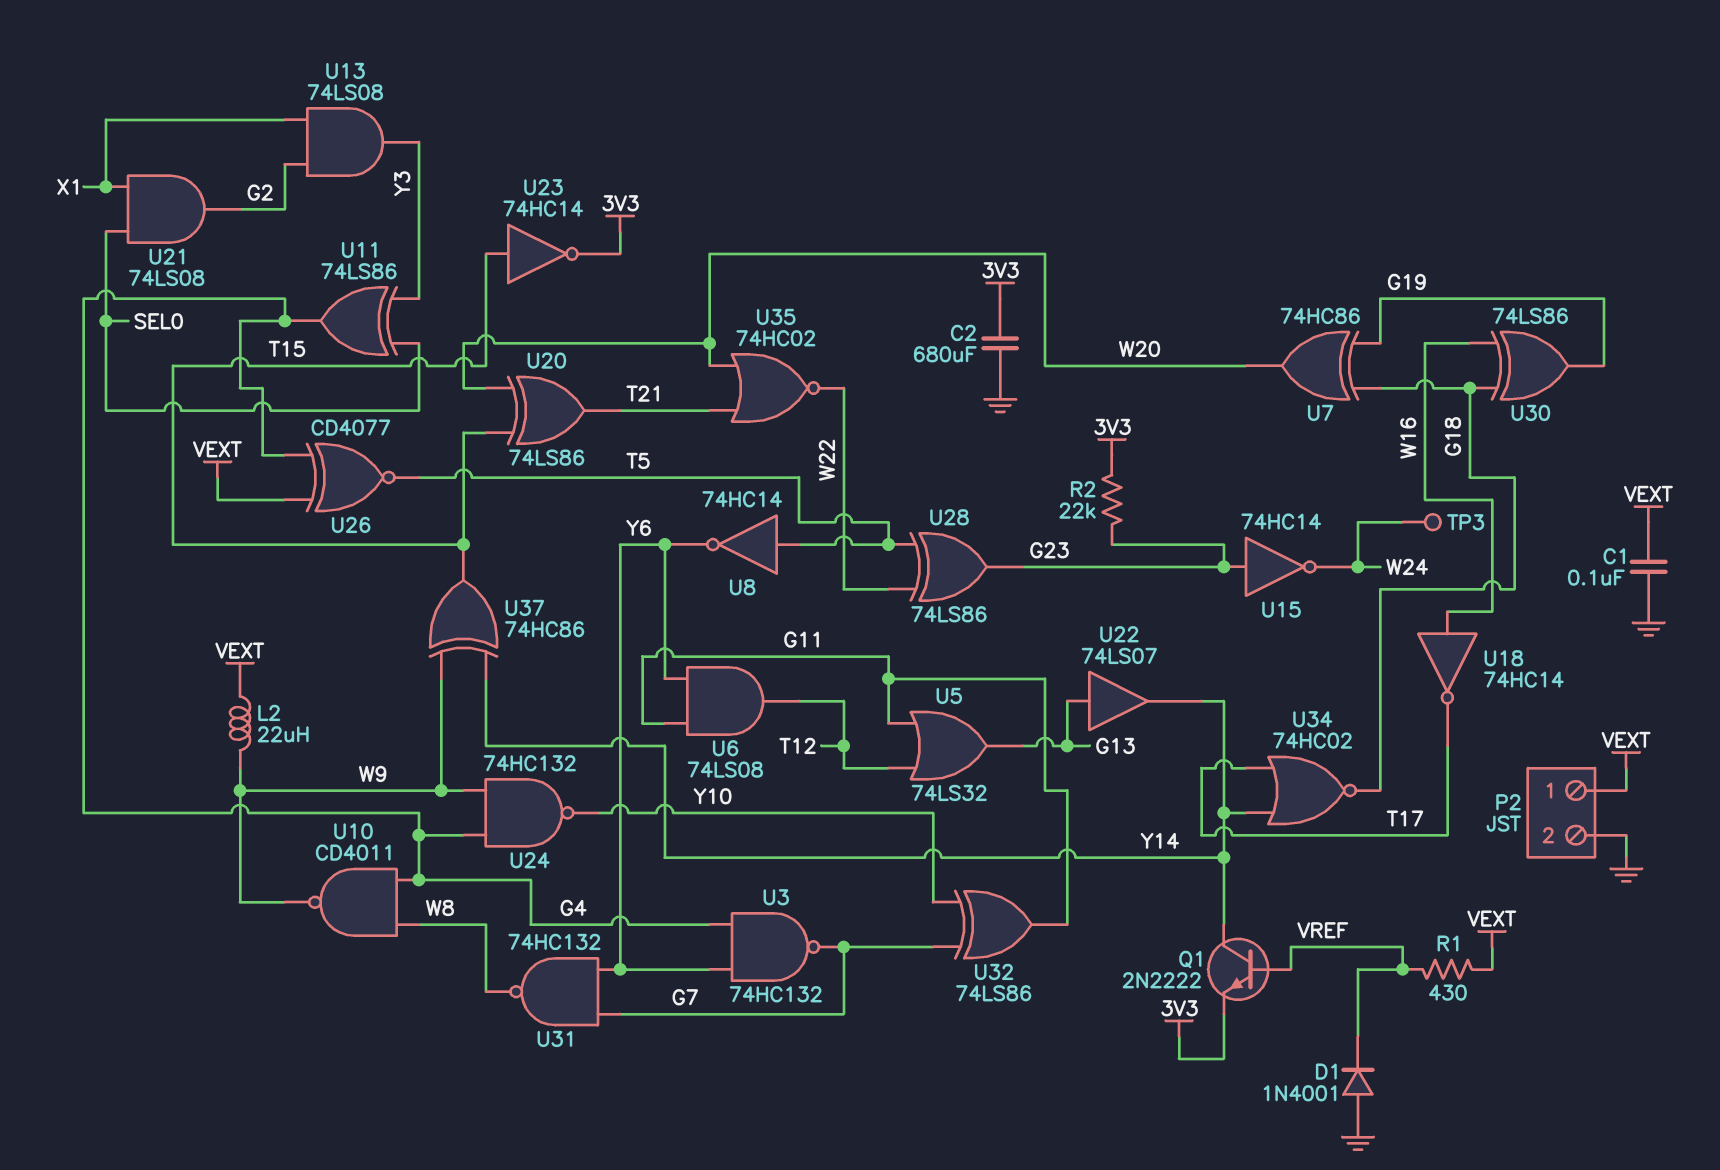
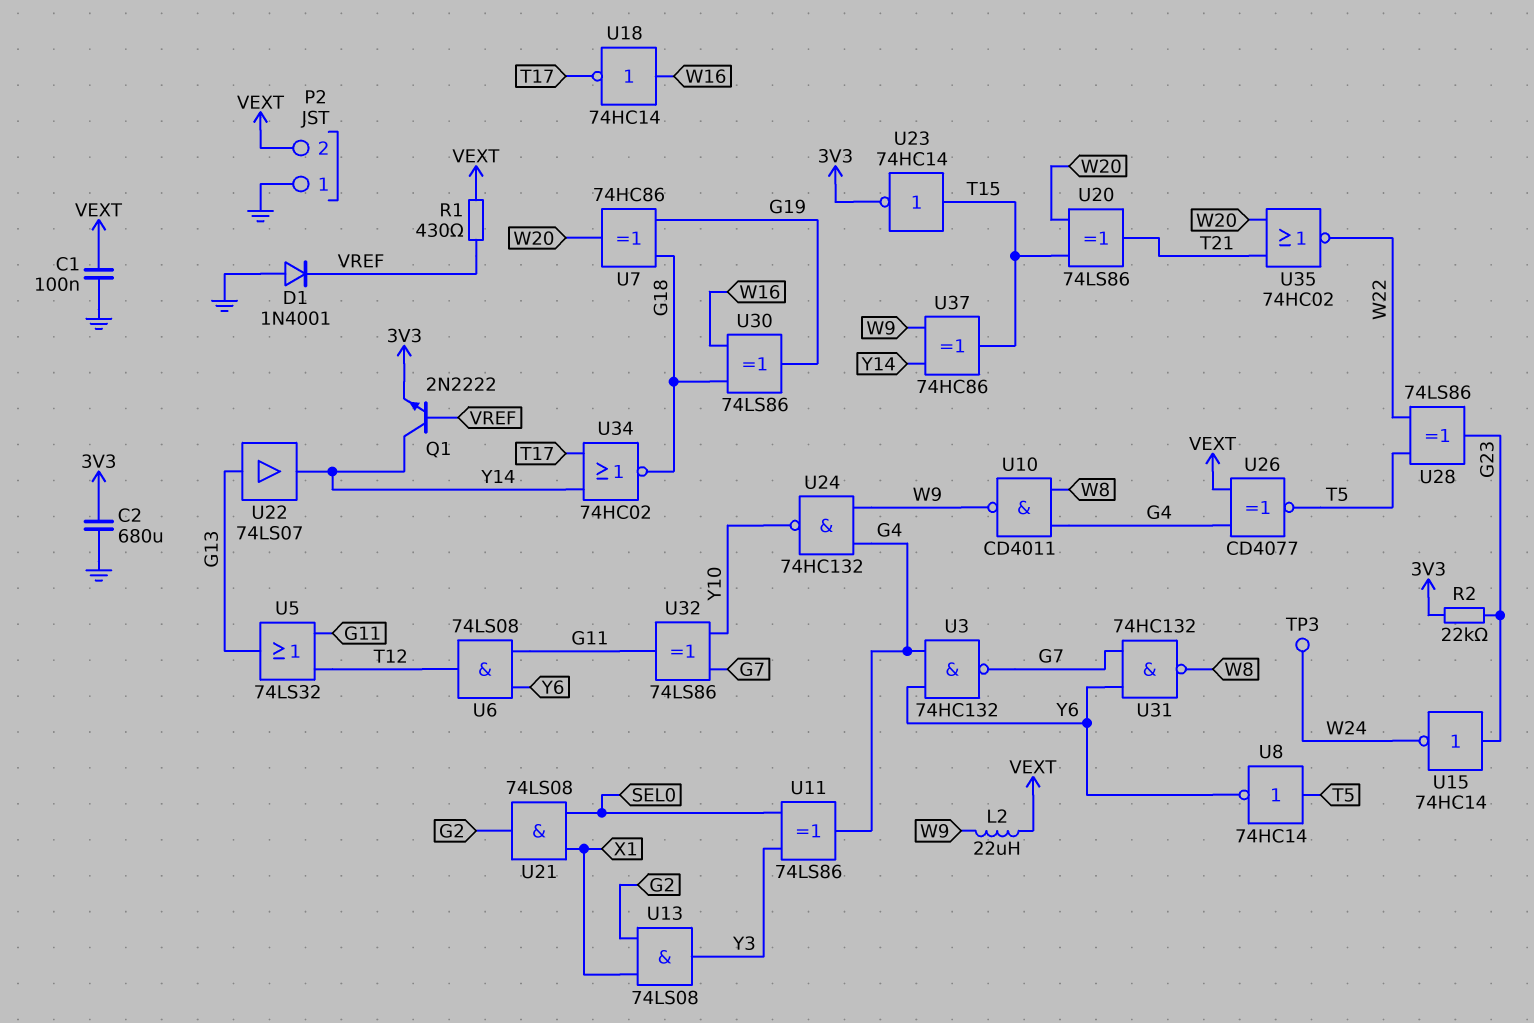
P2 pin 1: VEXT -> GND
P2 pin 2: GND -> VEXT

